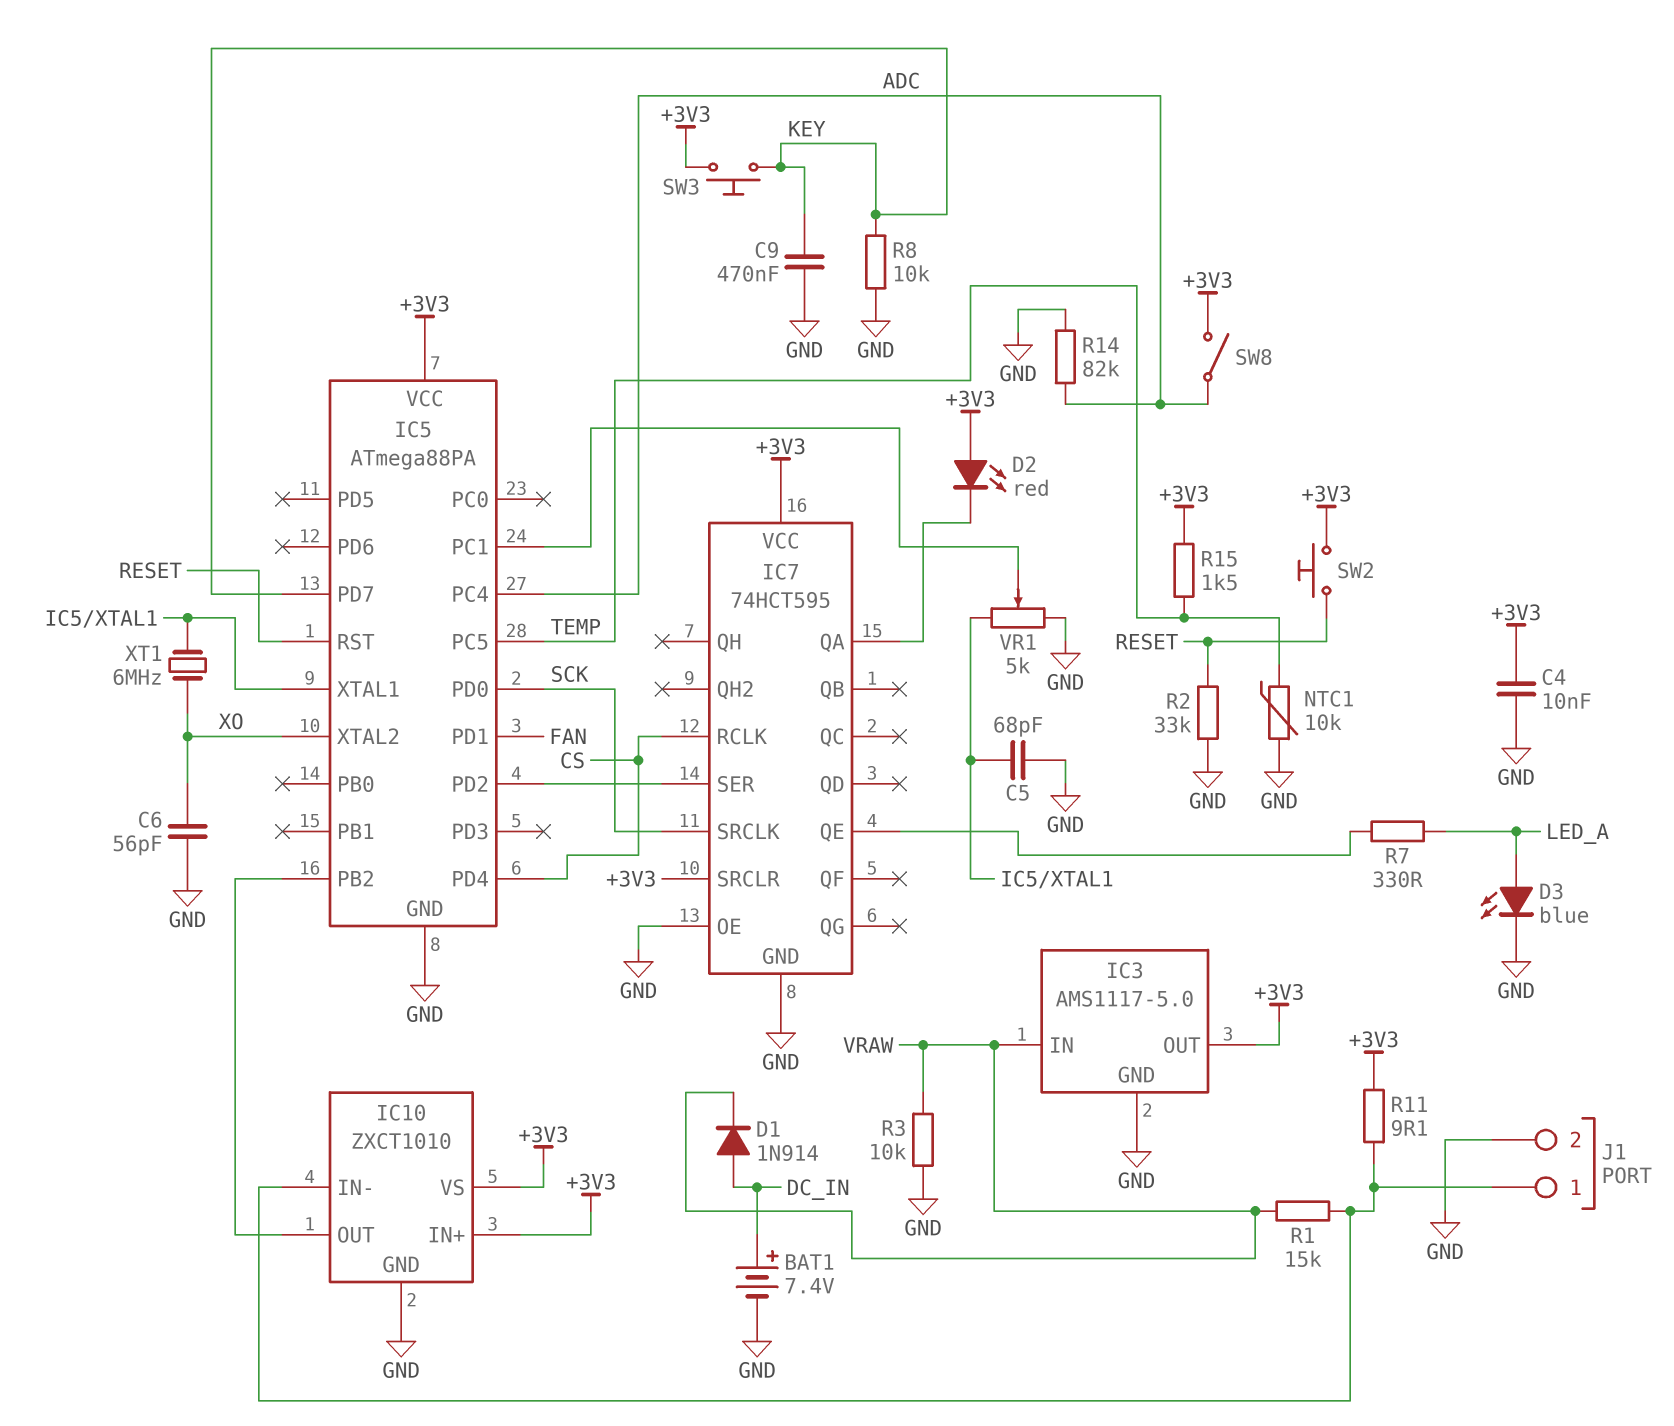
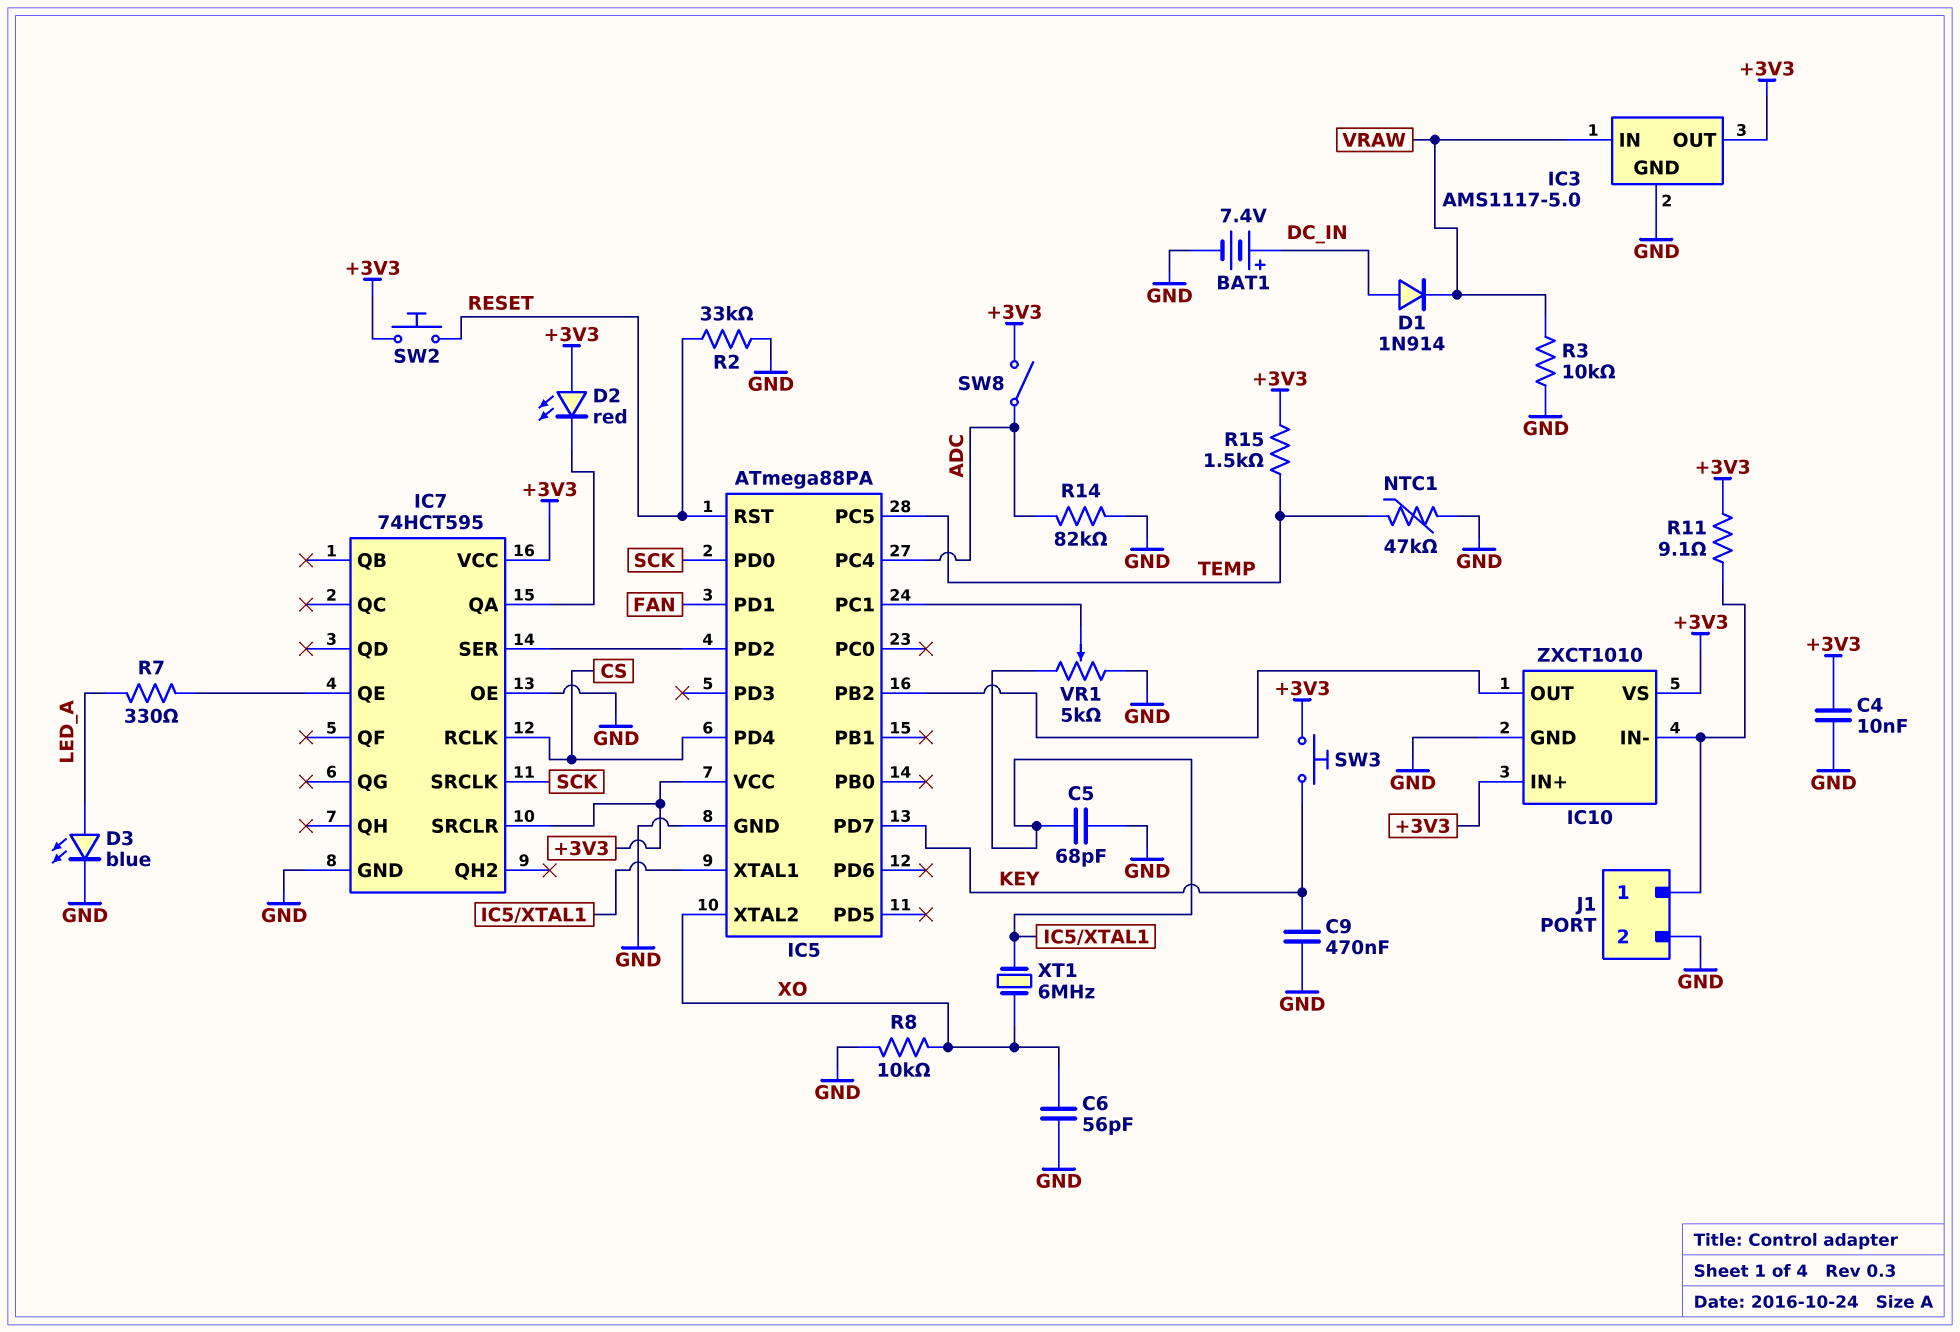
NTC1: 10k (GND, TEMP) -> 47k (GND, TEMP)
R1: 15k (IC10/IN-, VRAW) -> none
R8: 10k (GND, KEY) -> 10k (GND, XO)

